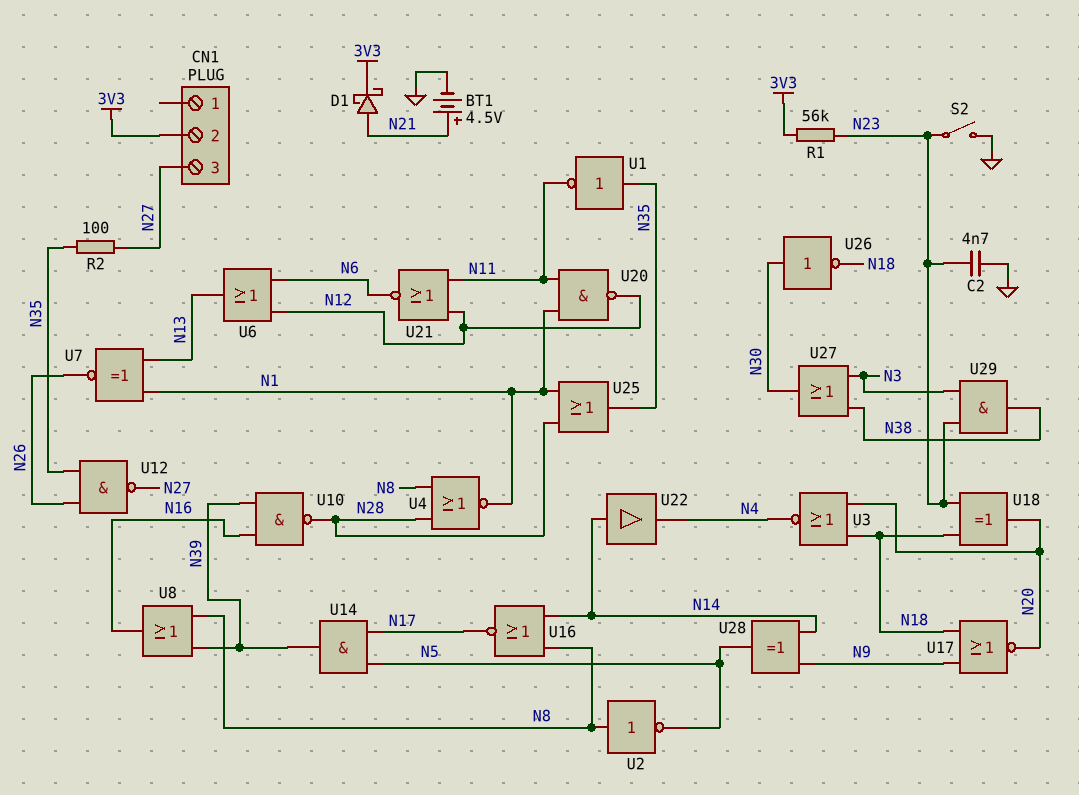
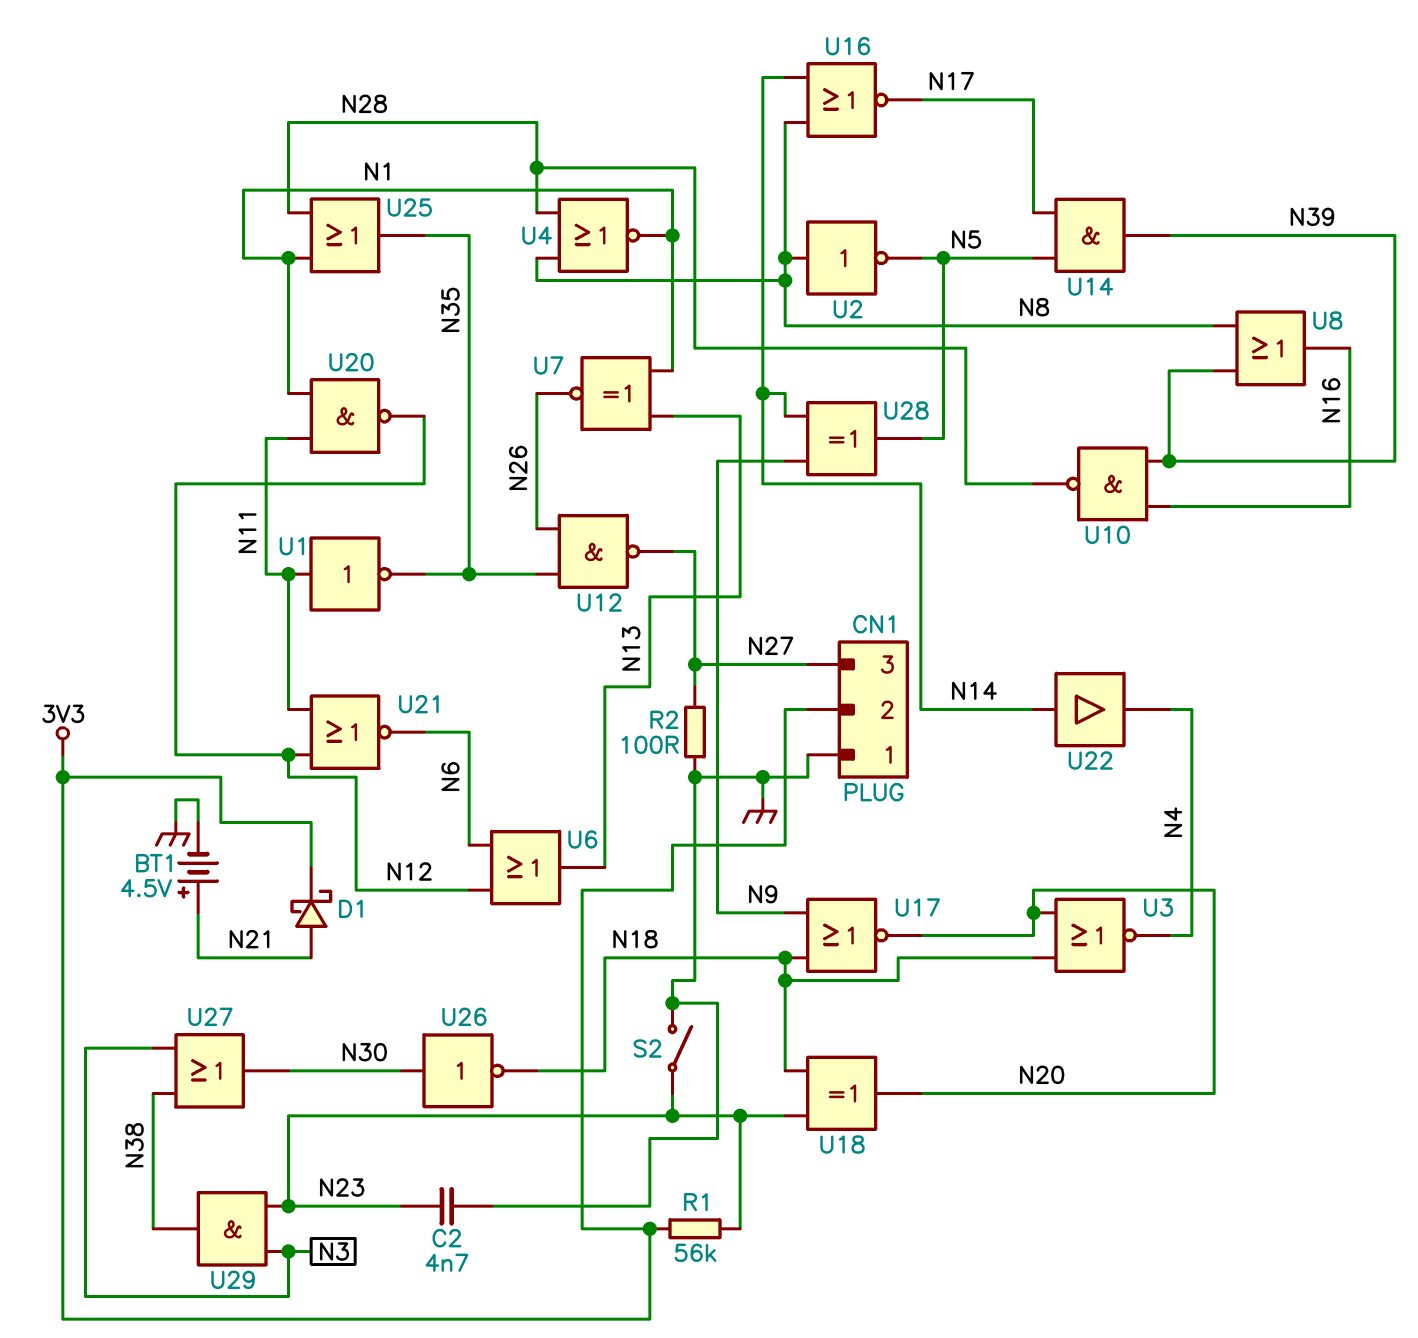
CN1 pin 1: none -> GND
R2: 100 (N27, N35) -> 100 (GND, N27)
U1: NOT (in N35, out N11) -> NOT (in N11, out N35)

